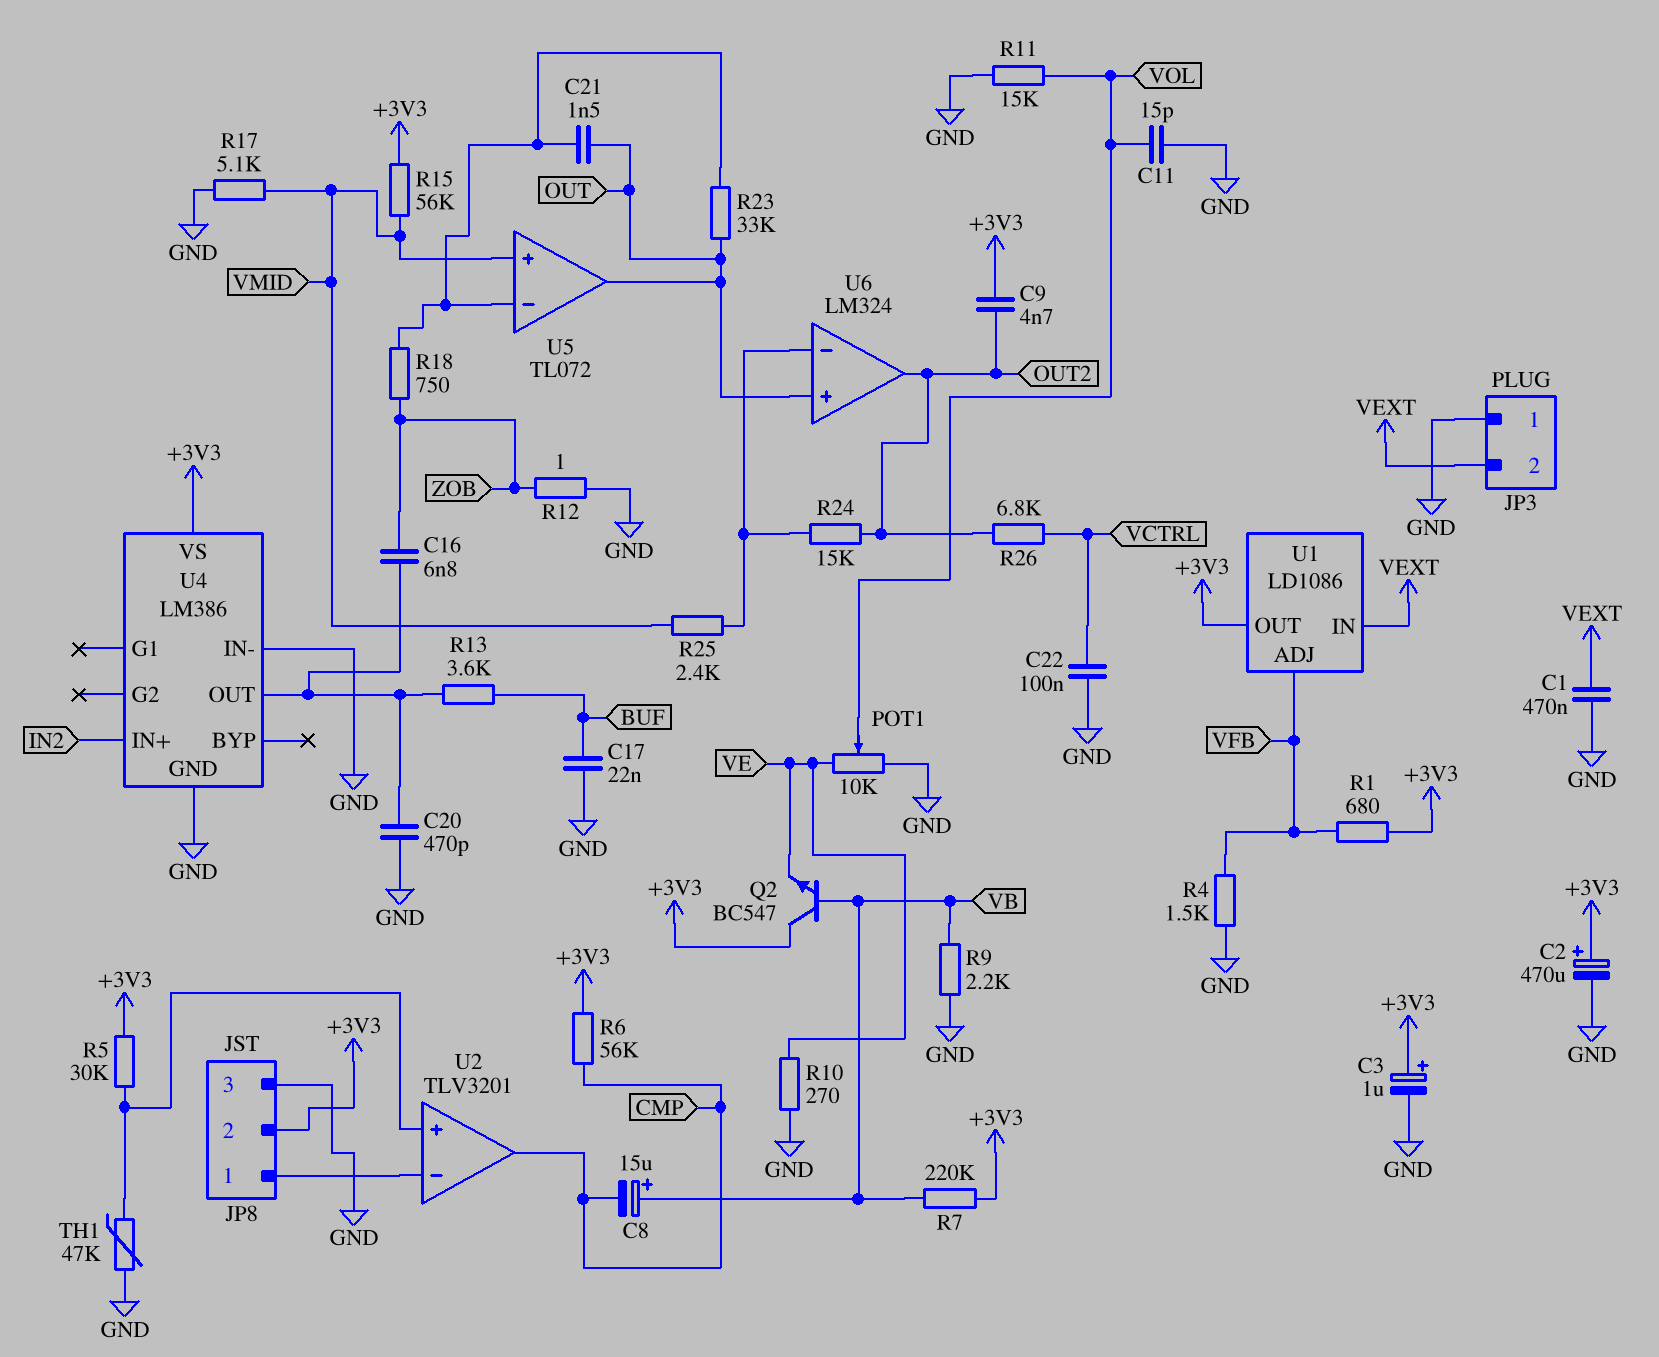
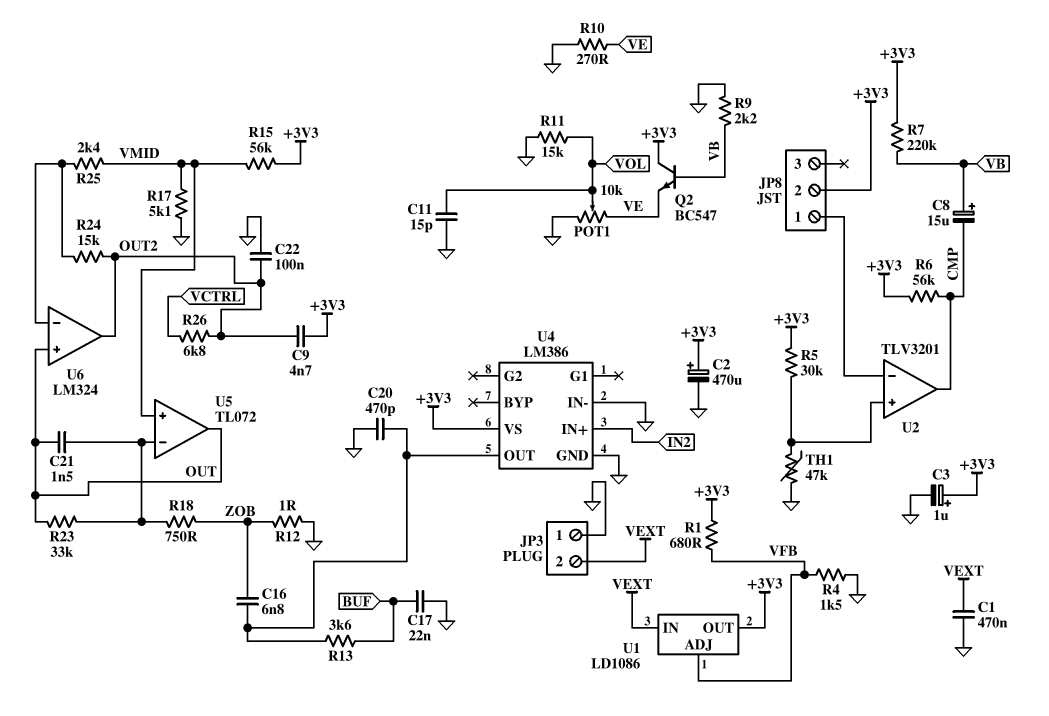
C22: 100nF (GND, VCTRL) -> 100nF (GND, OUT2)
JP8 pin 3: GND -> none

